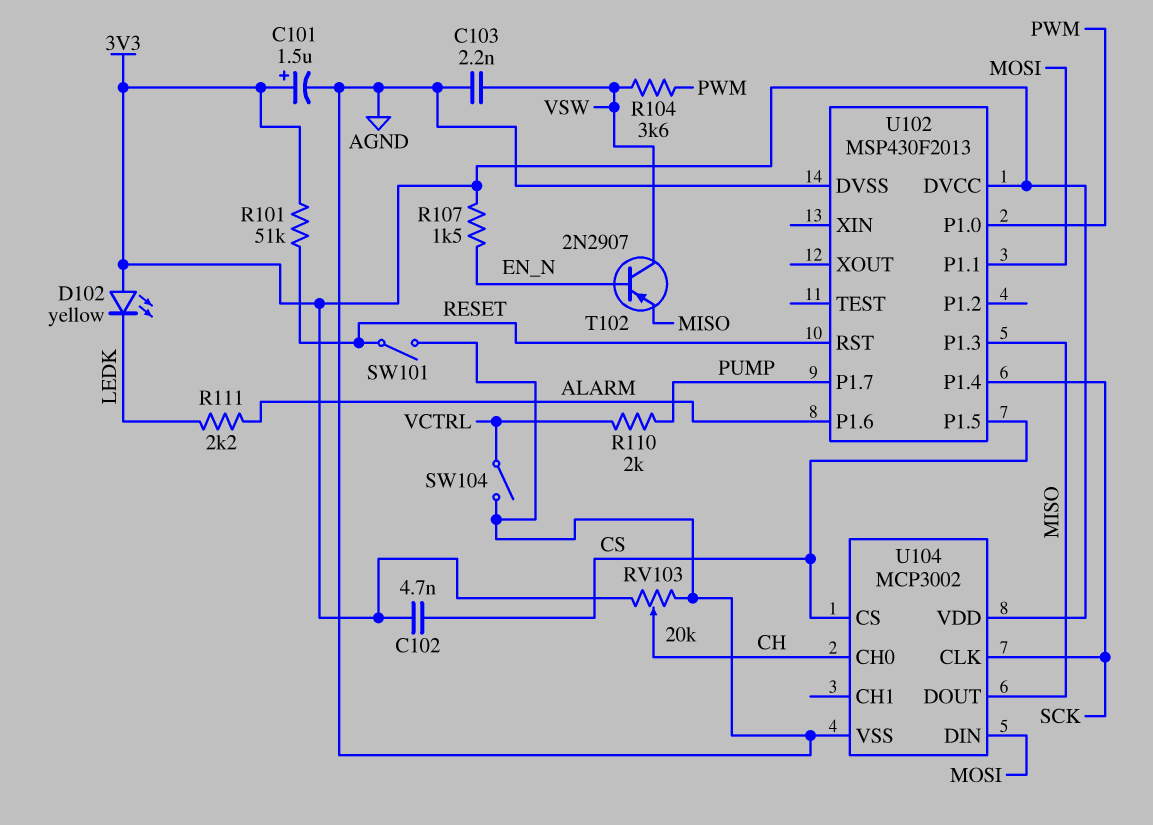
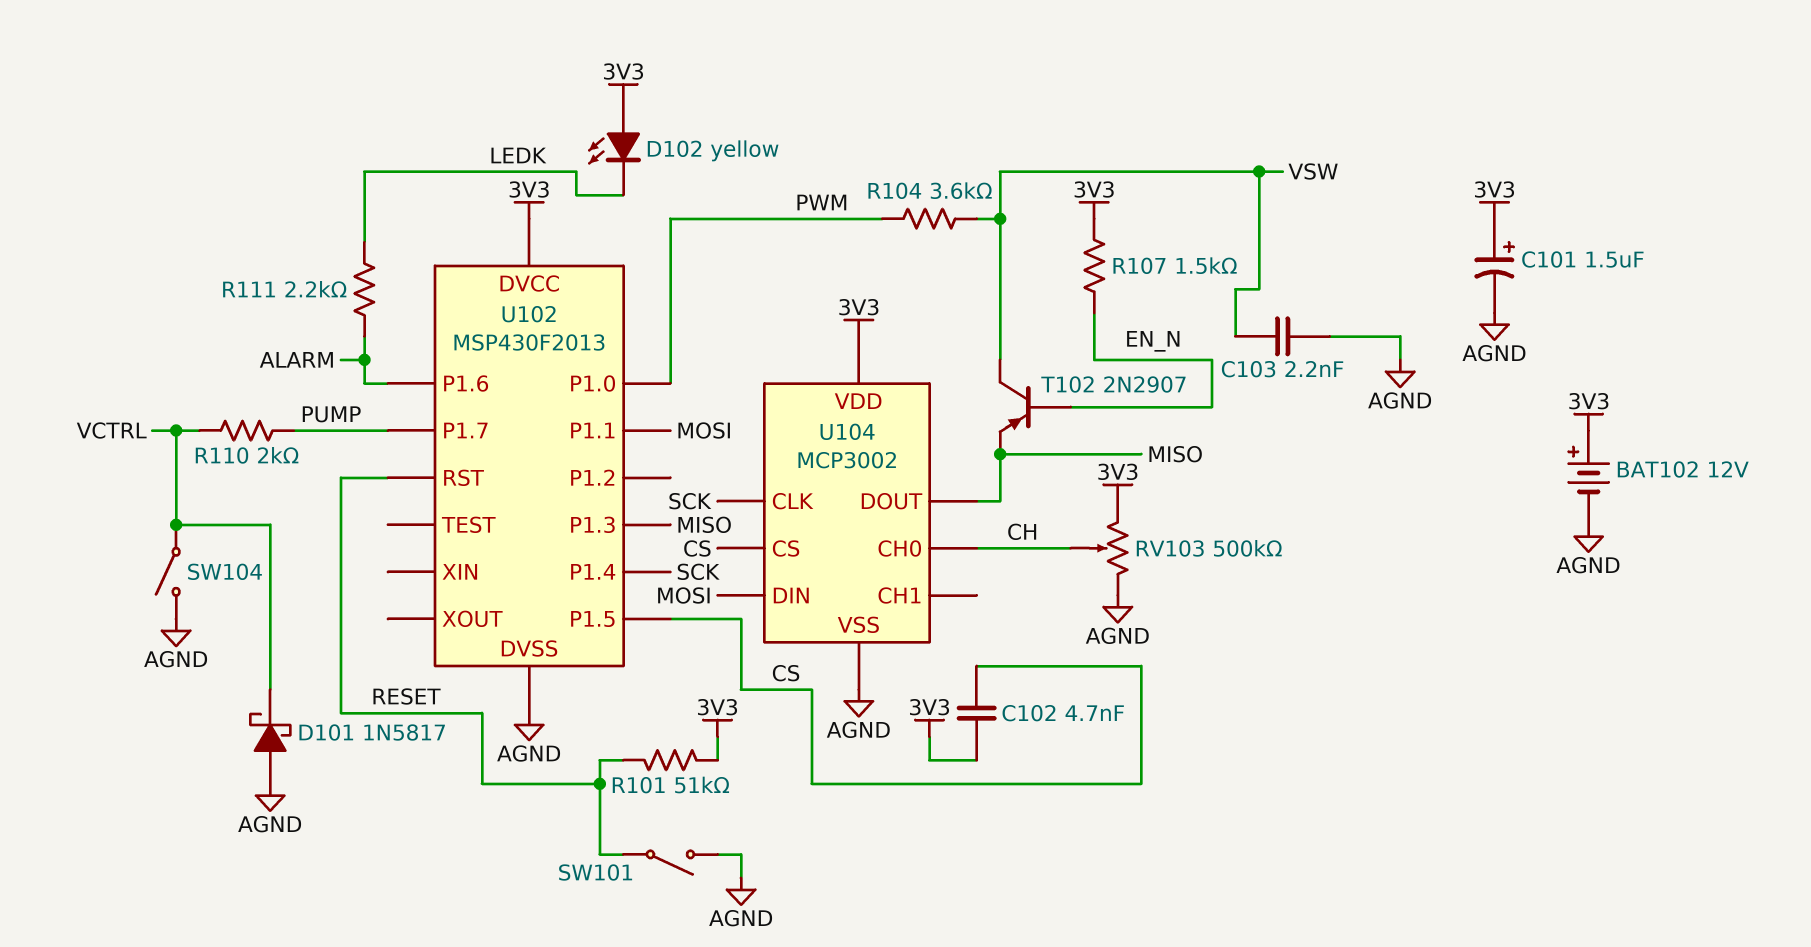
BAT102: none -> 12V (plus 3V3, minus AGND)
D101: none -> schottky 1N5817 (A AGND, K VCTRL)
RV103: 20k (3V3, AGND, wiper CH) -> 500k (3V3, AGND, wiper CH)

